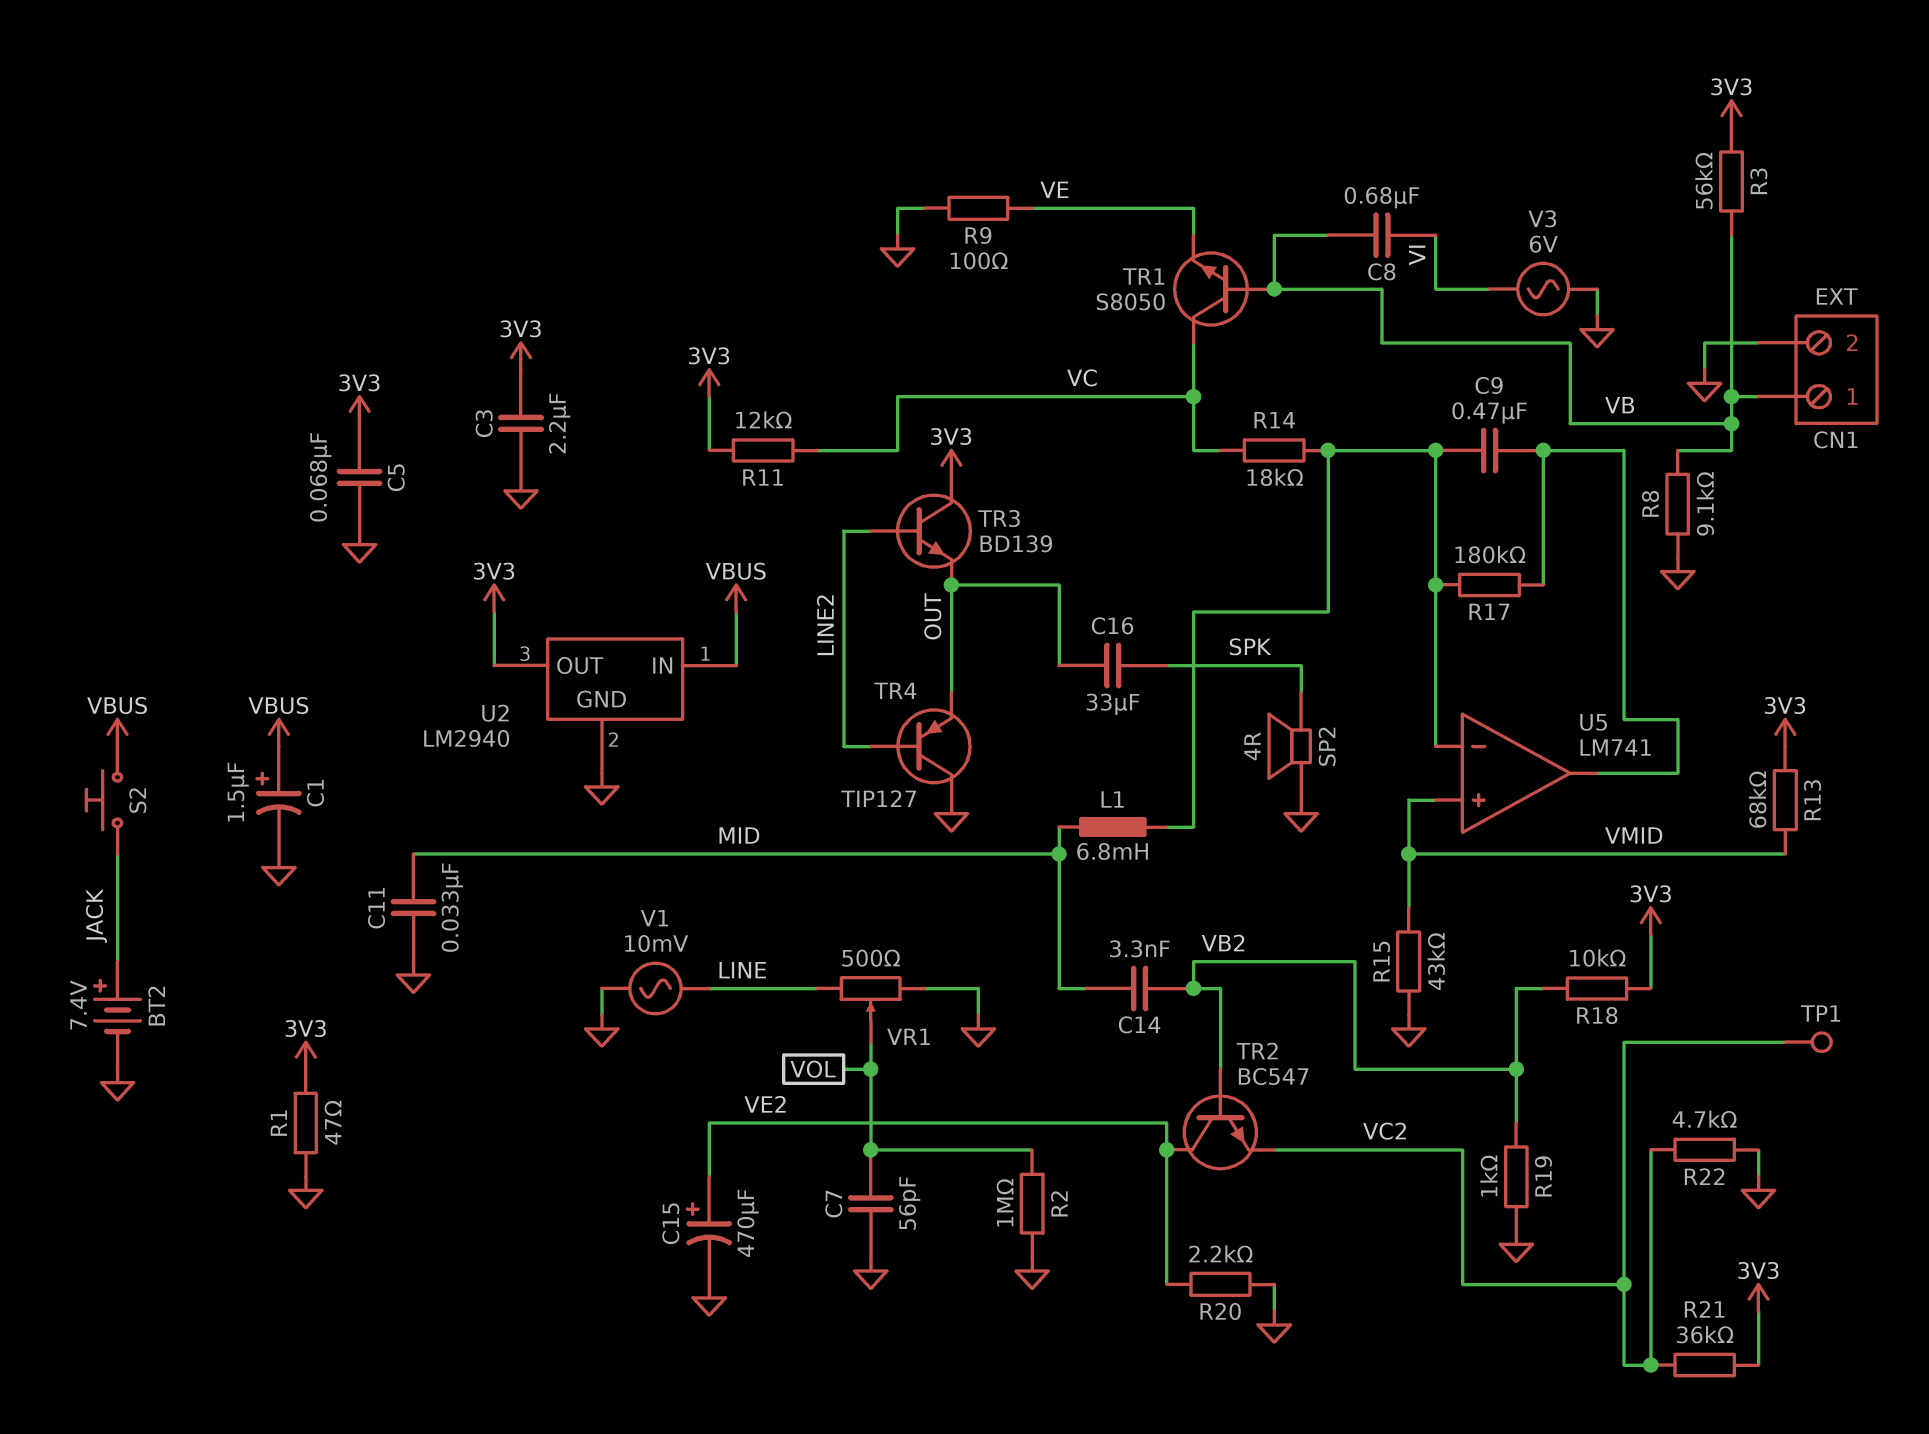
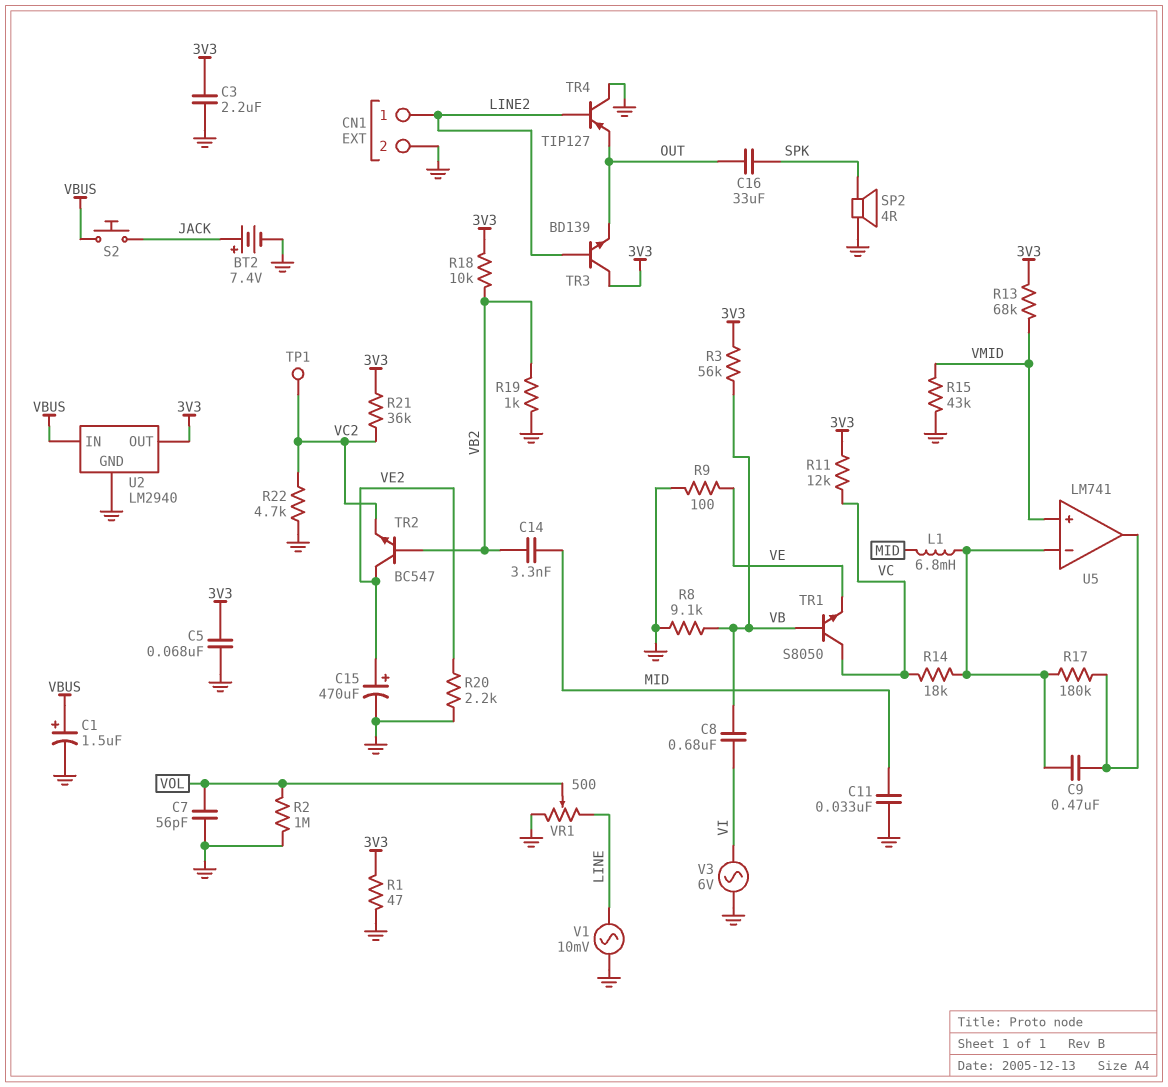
CN1 pin 1: VB -> LINE2

